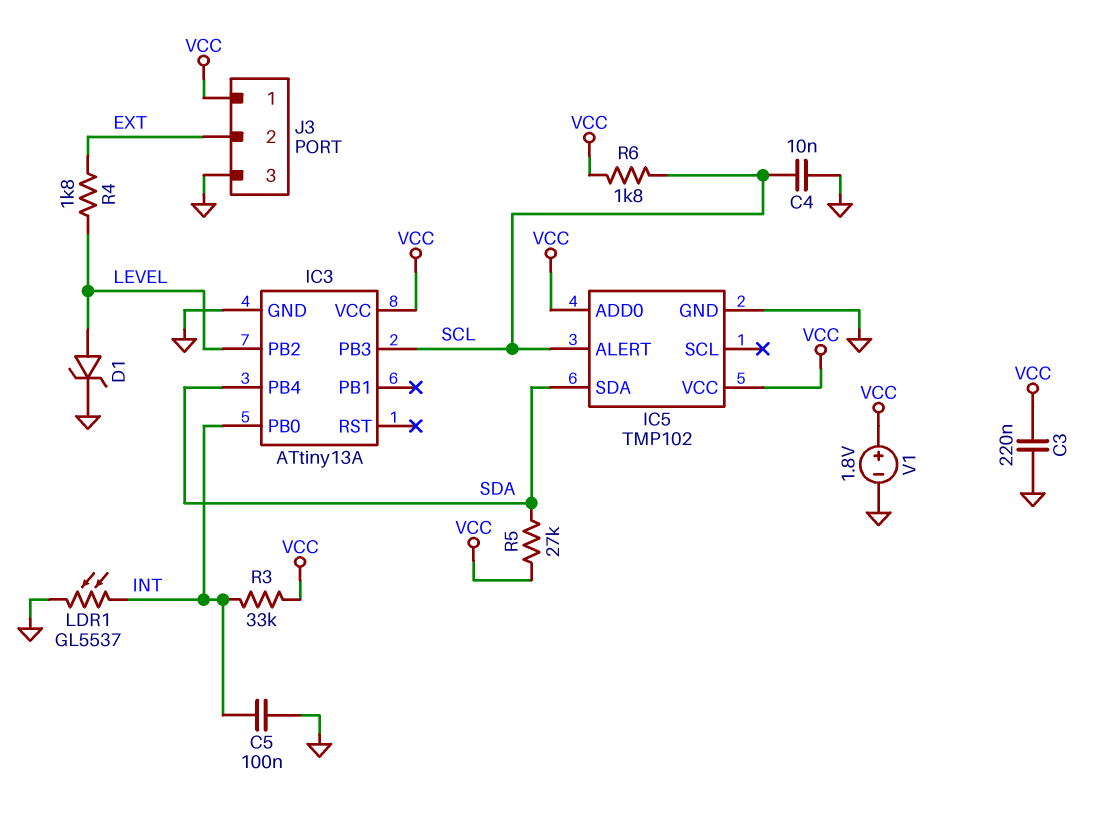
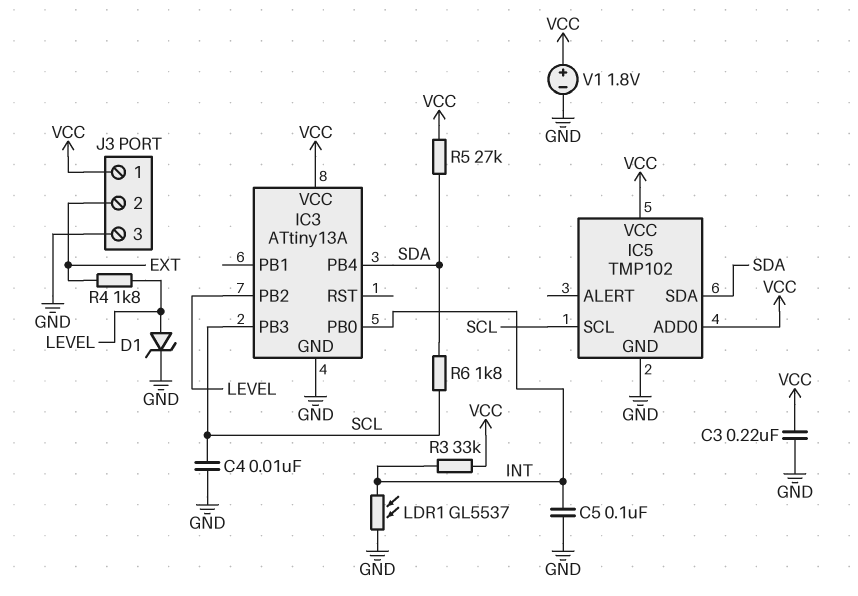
IC5 pin ALERT: SCL -> none
IC5 pin SCL: none -> SCL
R6: 1.8k (SCL, VCC) -> 1.8k (SCL, SDA)

